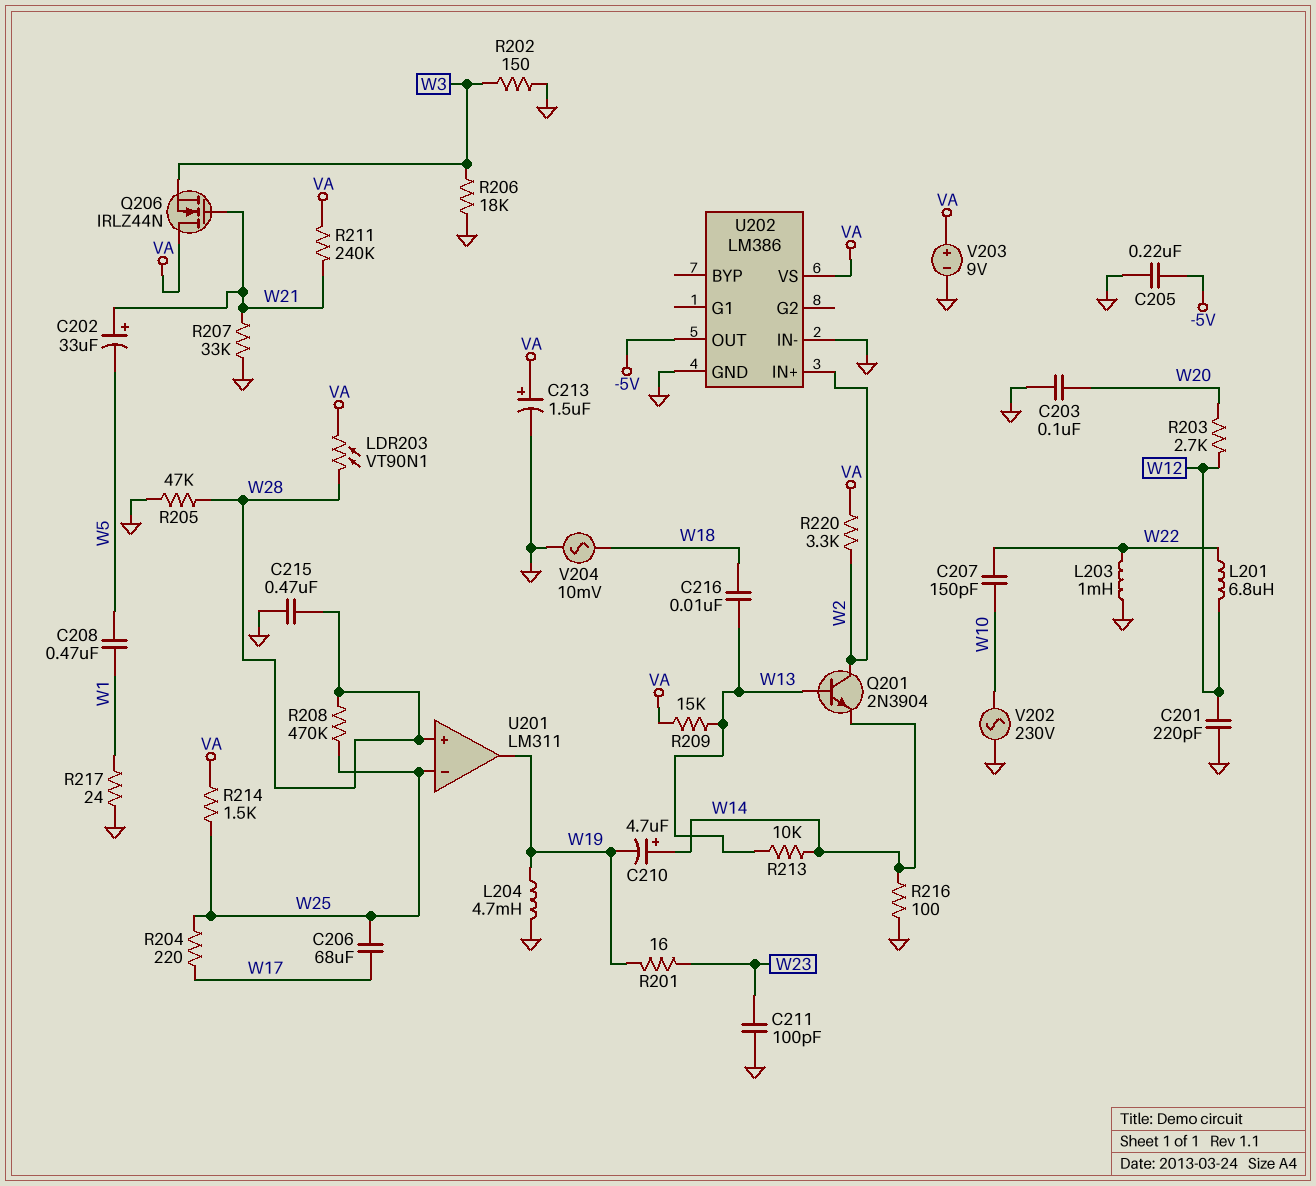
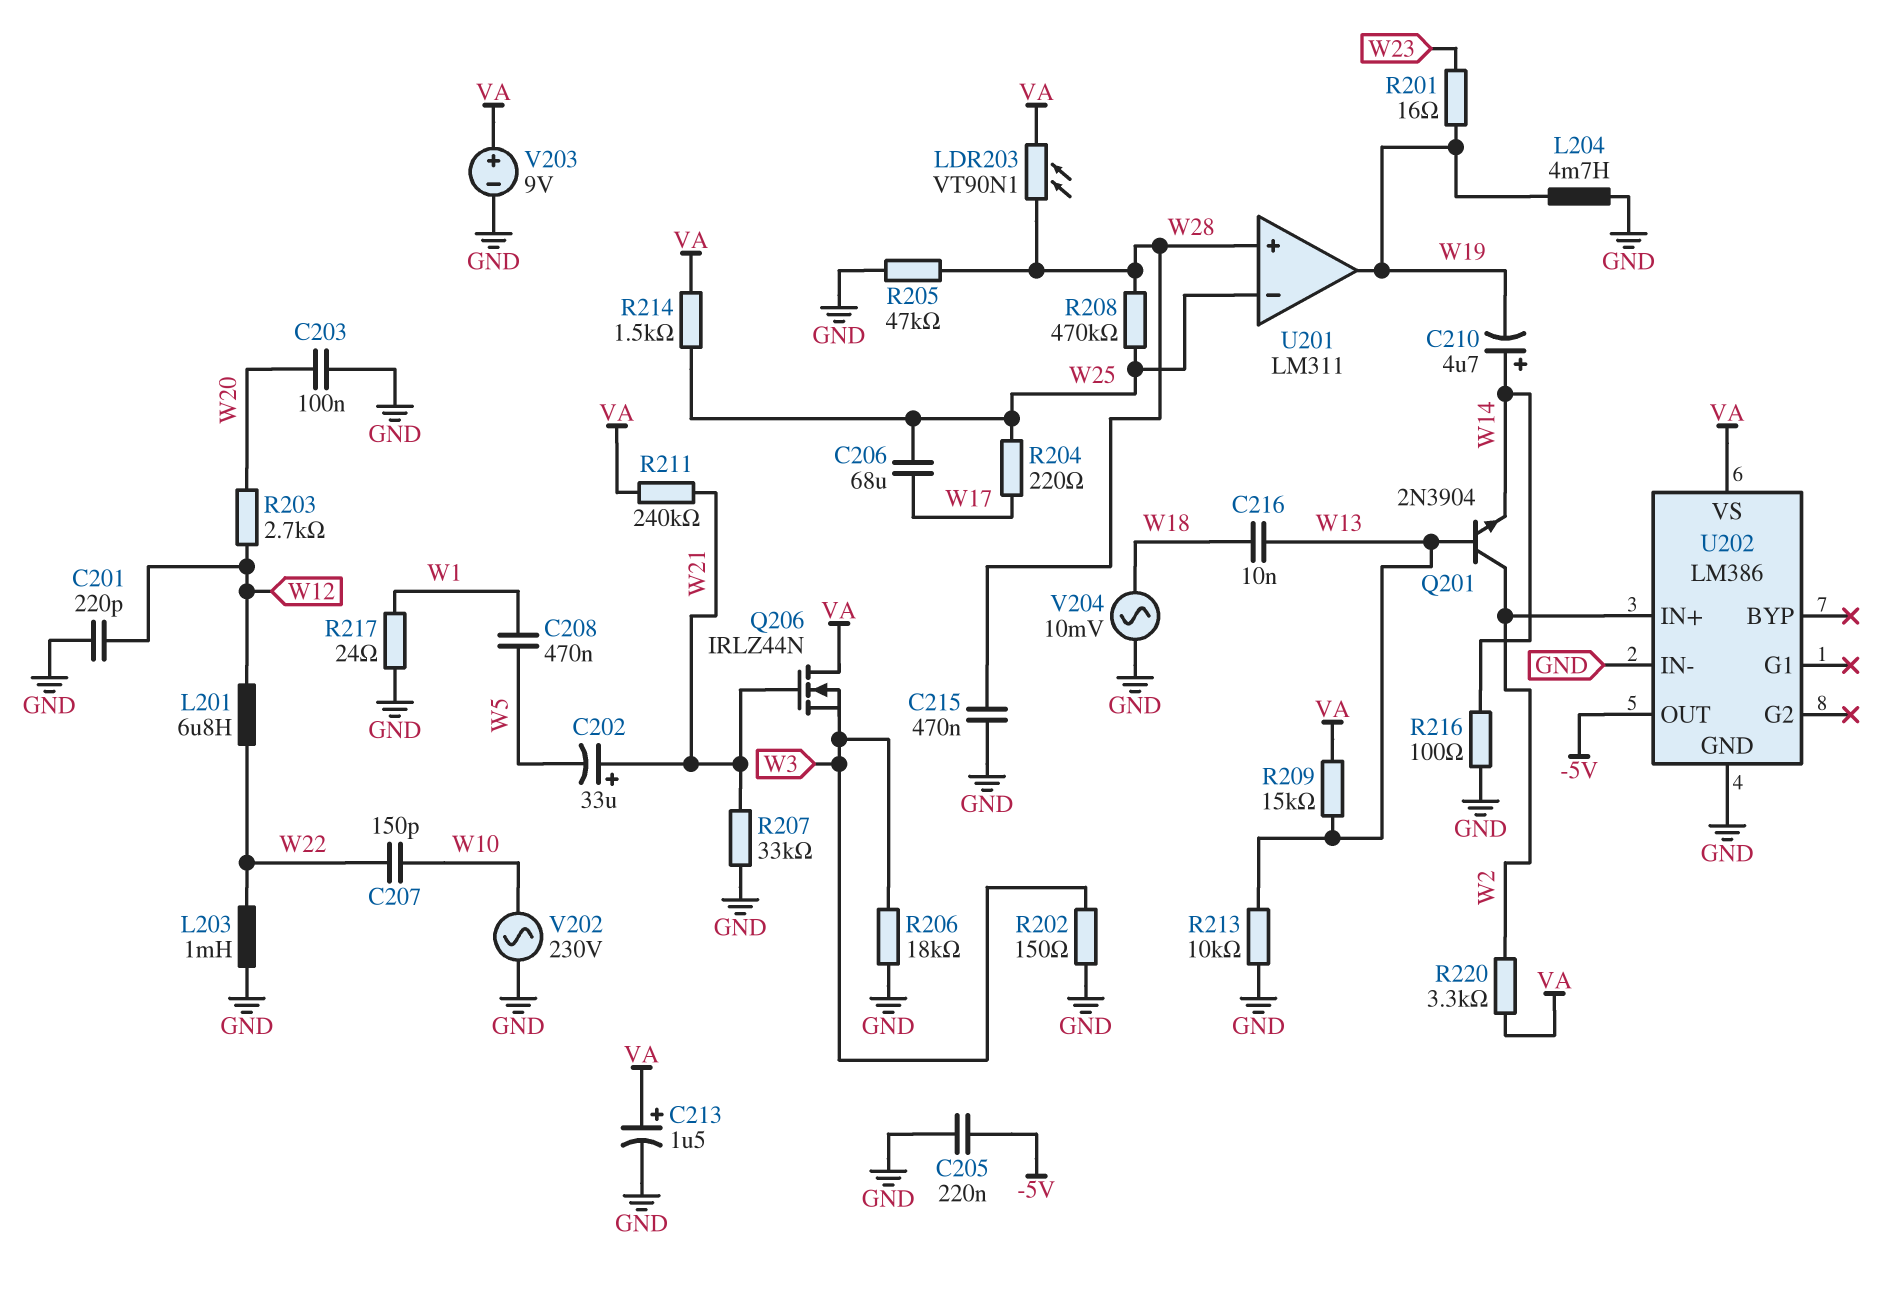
C211: 100pF (GND, W23) -> none
R213: 10k (W13, W14) -> 10k (GND, W13)

